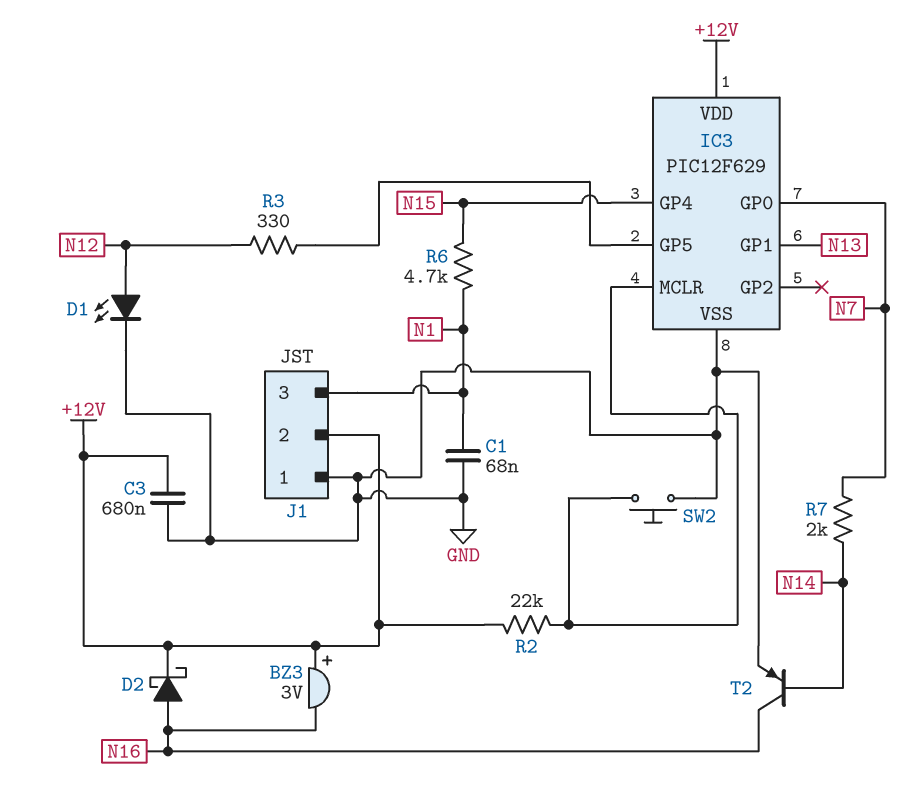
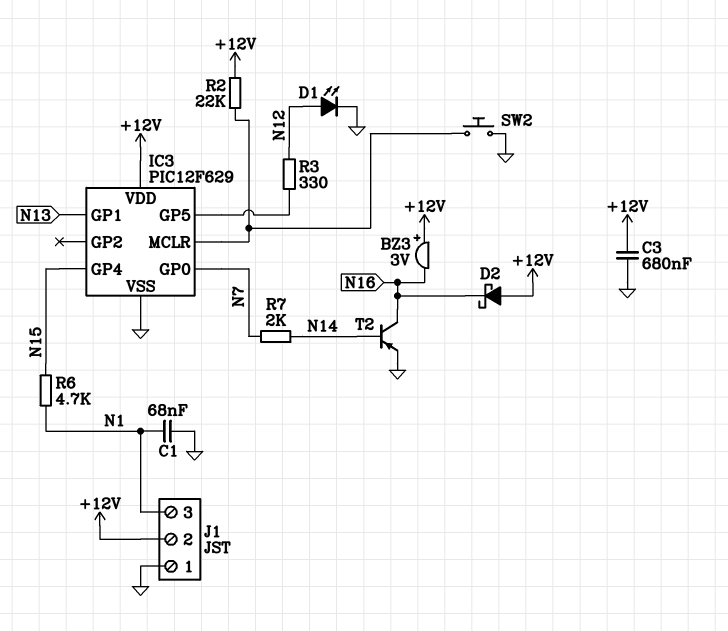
D2: schottky (A N16, K +12V) -> schottky (A +12V, K N16)

